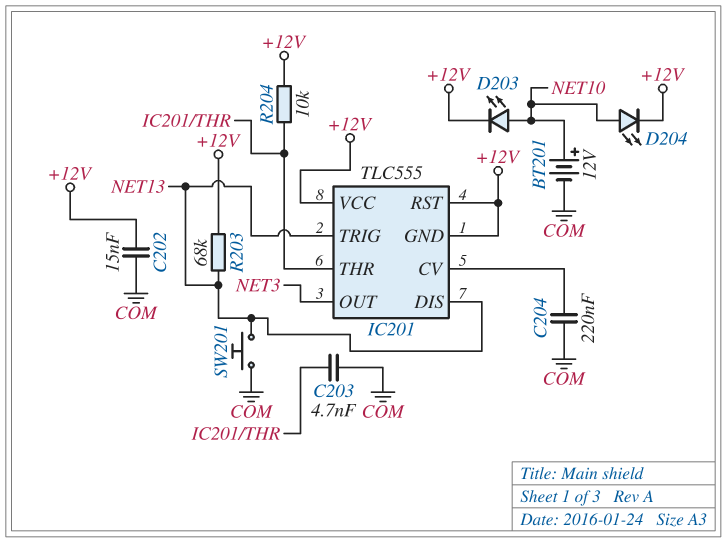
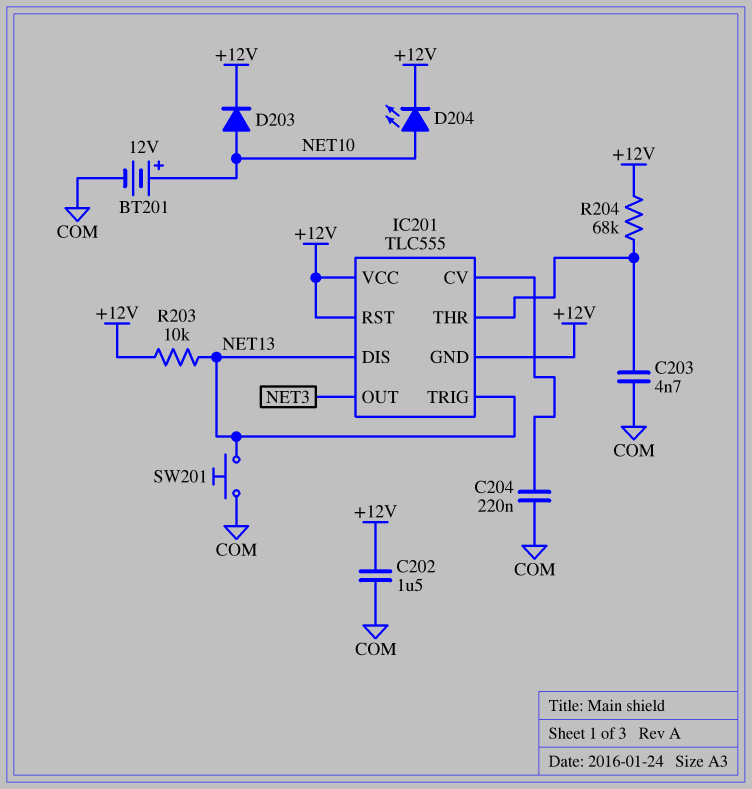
C202: 15nF (+12V, COM) -> 1.5uF (+12V, COM)
D203: LED (A NET10, K +12V) -> diode (A NET10, K +12V)
R203: 68k (+12V, NET13) -> 10k (+12V, NET13)
R204: 10k (+12V, IC201/THR) -> 68k (+12V, IC201/THR)

